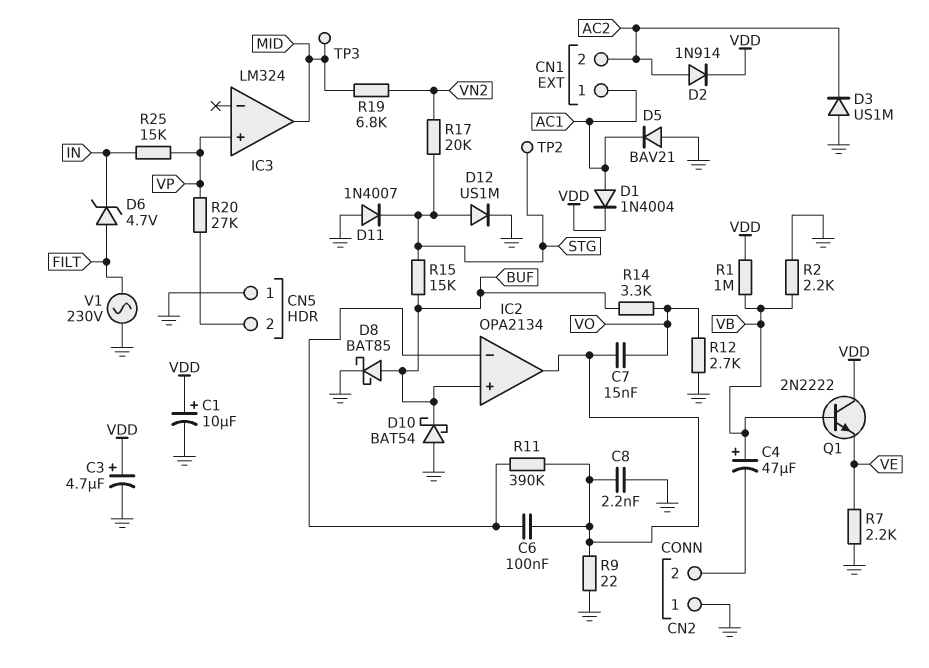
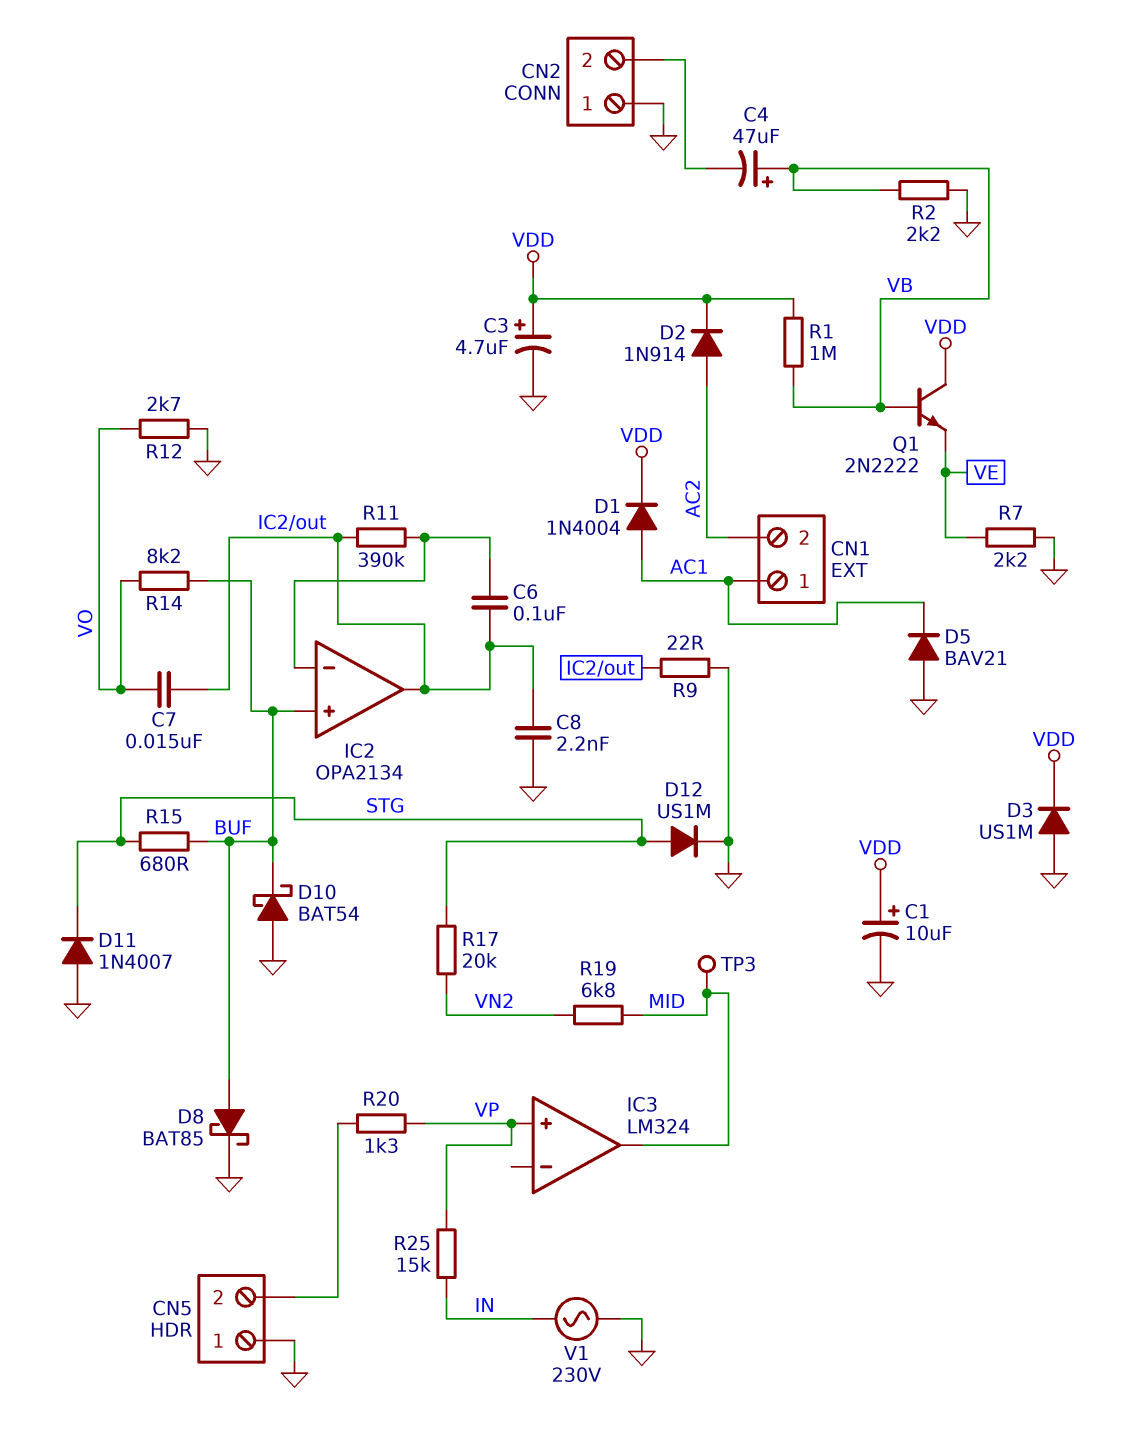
D3: diode US1M (A GND, K AC2) -> diode US1M (A GND, K VDD)
D6: zener 4.7V (A FILT, K IN) -> none
R14: 3.3k (BUF, VO) -> 8.2k (BUF, VO)
R15: 15k (BUF, STG) -> 680 (BUF, STG)
R20: 27k (CN5/2, VP) -> 1.3k (CN5/2, VP)
TP2: test point (STG) -> none
V1: AC 230V (FILT, GND) -> AC 230V (GND, IN)

